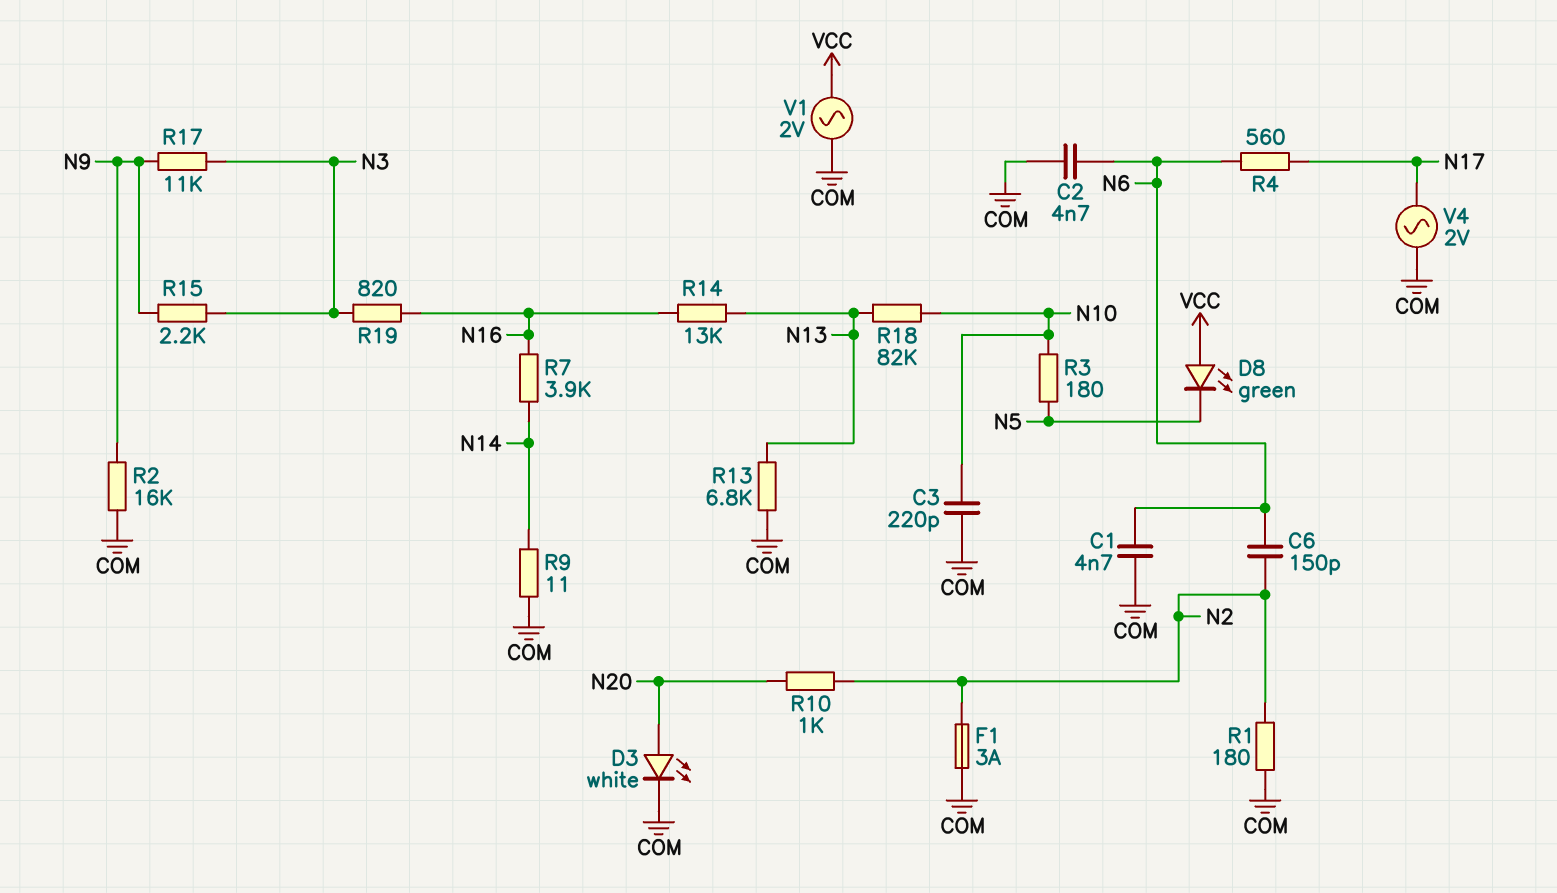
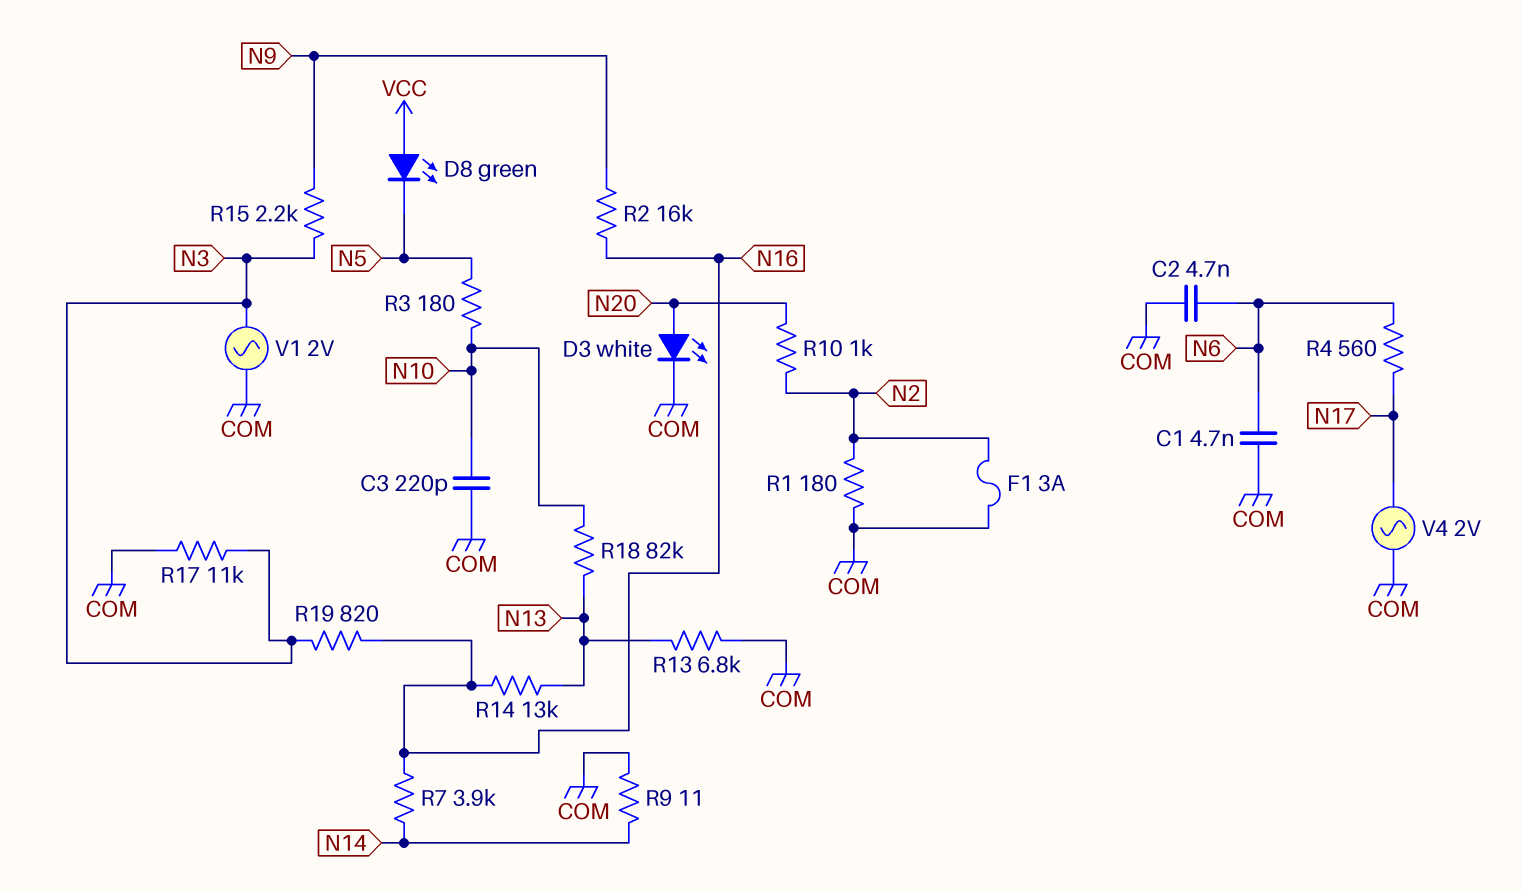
C6: 150pF (N2, N6) -> none
R2: 16k (COM, N9) -> 16k (N9, N16)
R17: 11k (N3, N9) -> 11k (COM, N3)
V1: AC 2V (COM, VCC) -> AC 2V (COM, N3)

